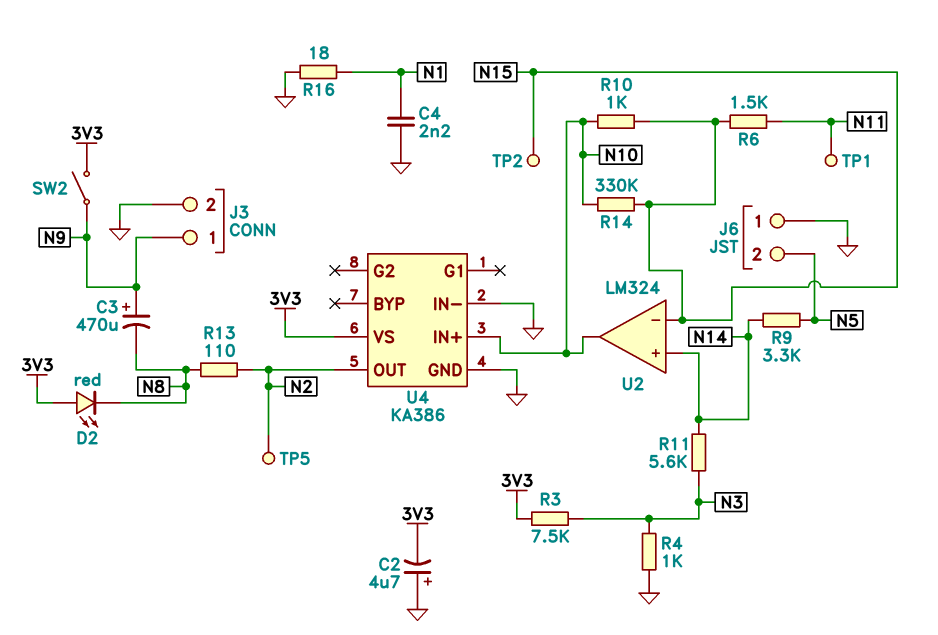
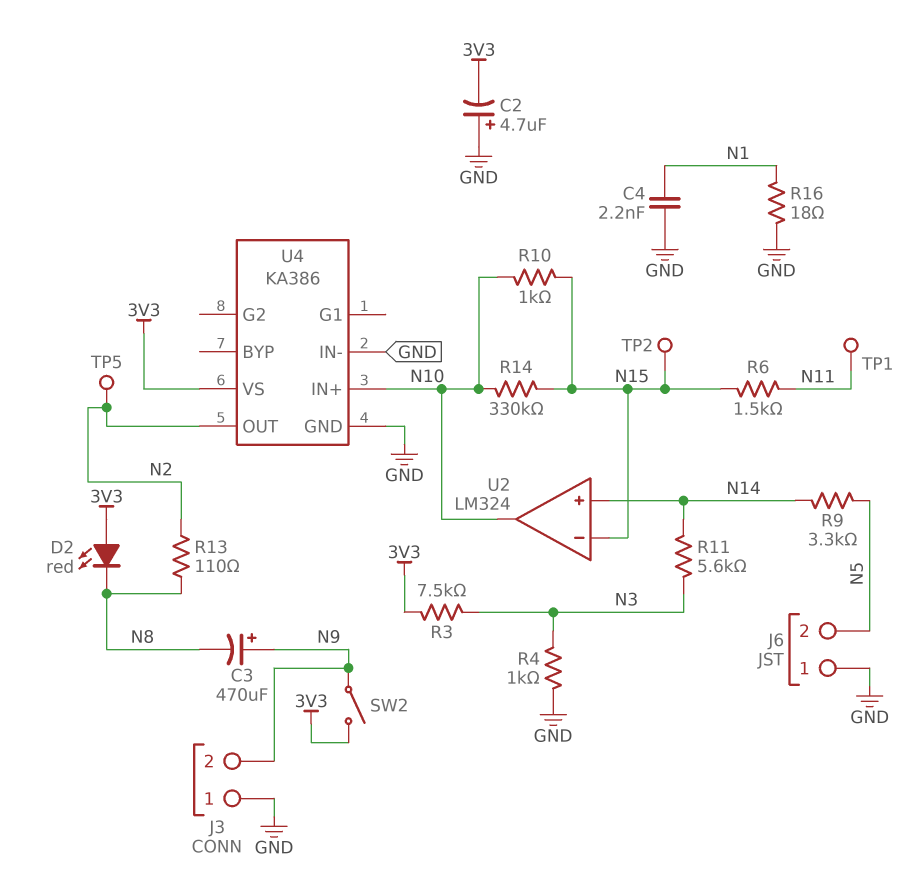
J3 pin 1: N9 -> GND
J3 pin 2: GND -> N9

